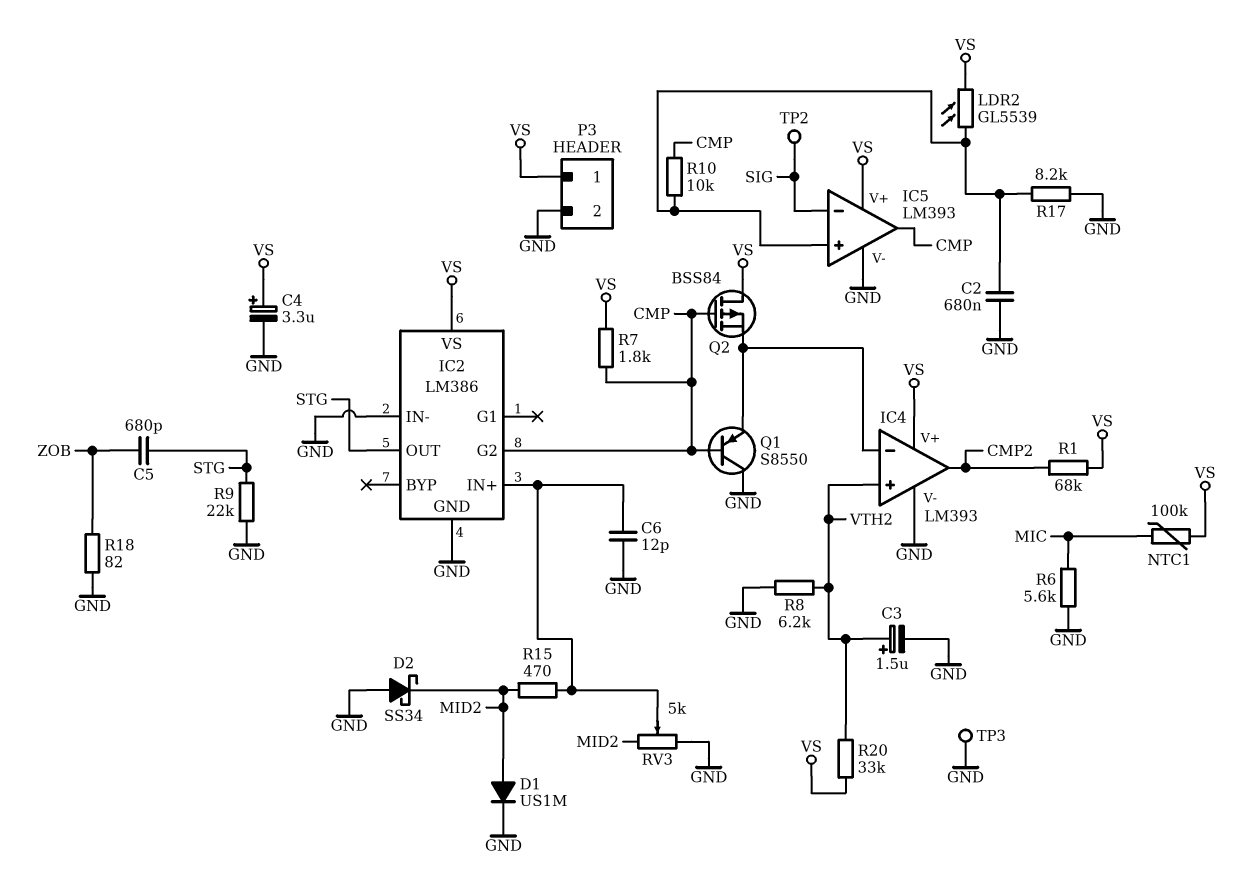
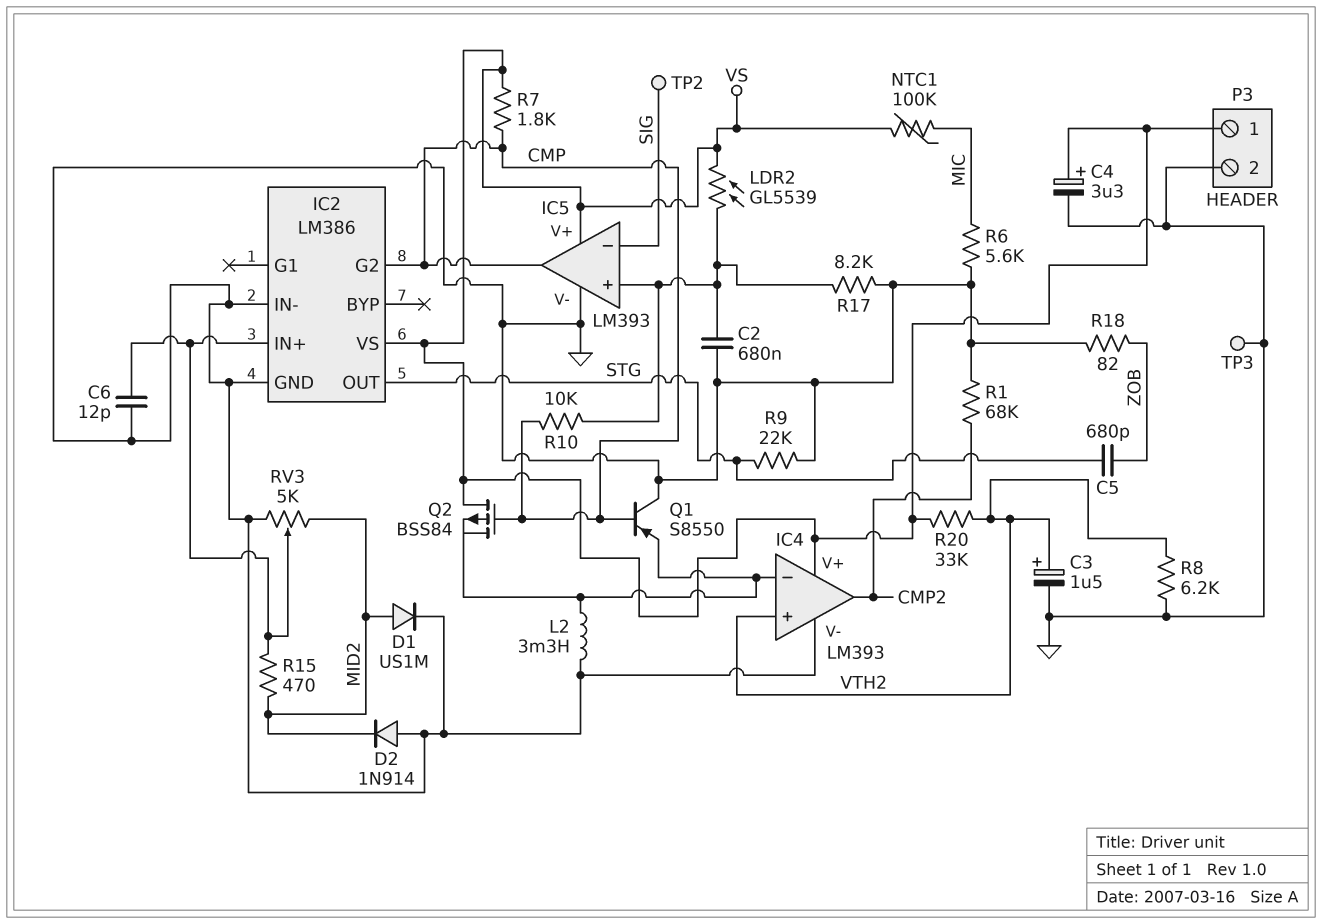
D2: schottky SS34 (A GND, K MID2) -> diode 1N914 (A GND, K MID2)
L2: none -> 3.3mH (GND, IC4/in-)
R1: 68k (CMP2, VS) -> 68k (CMP2, GND)

